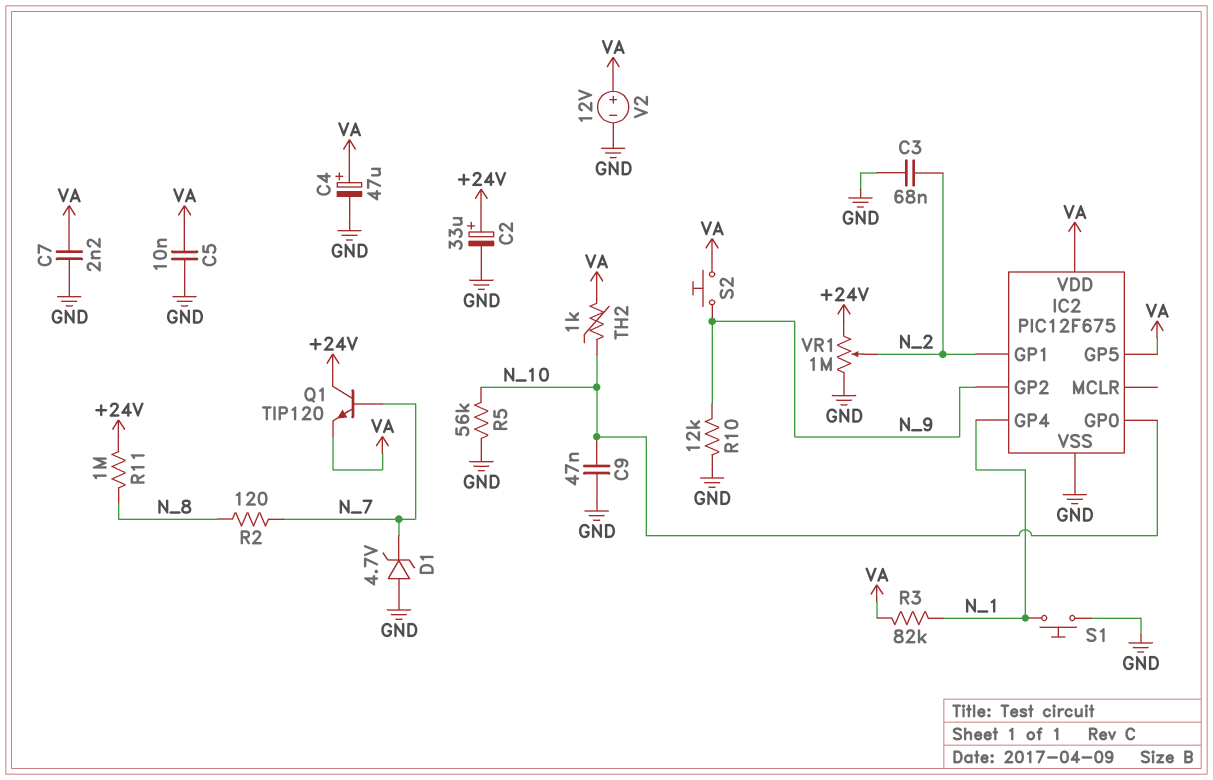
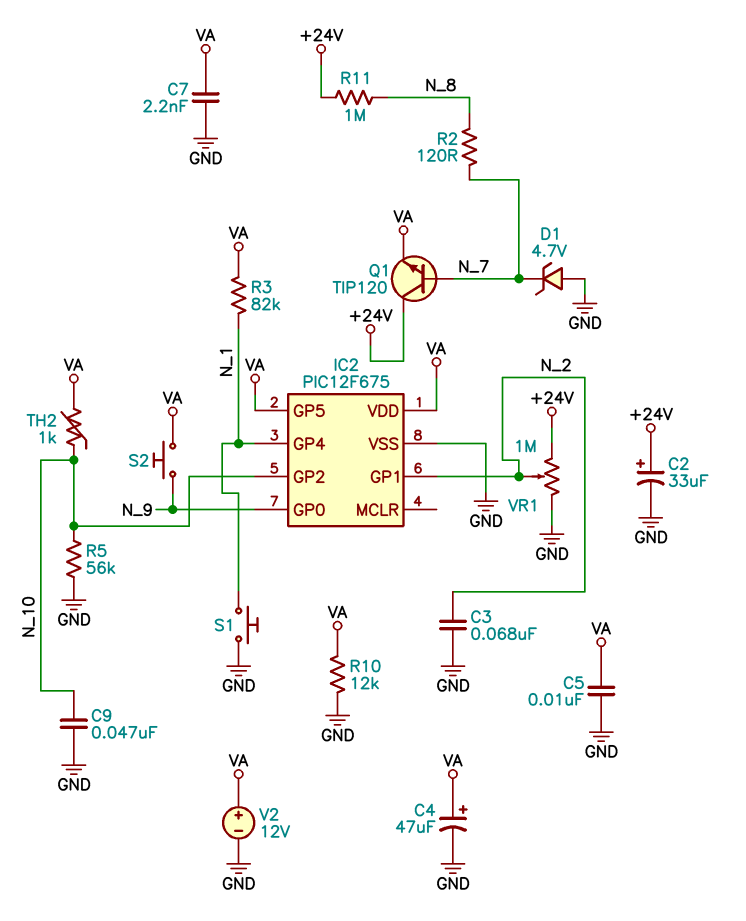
IC2 pin GP0: N_10 -> N_9
IC2 pin GP2: N_9 -> N_10
R10: 12k (GND, N_9) -> 12k (GND, VA)

